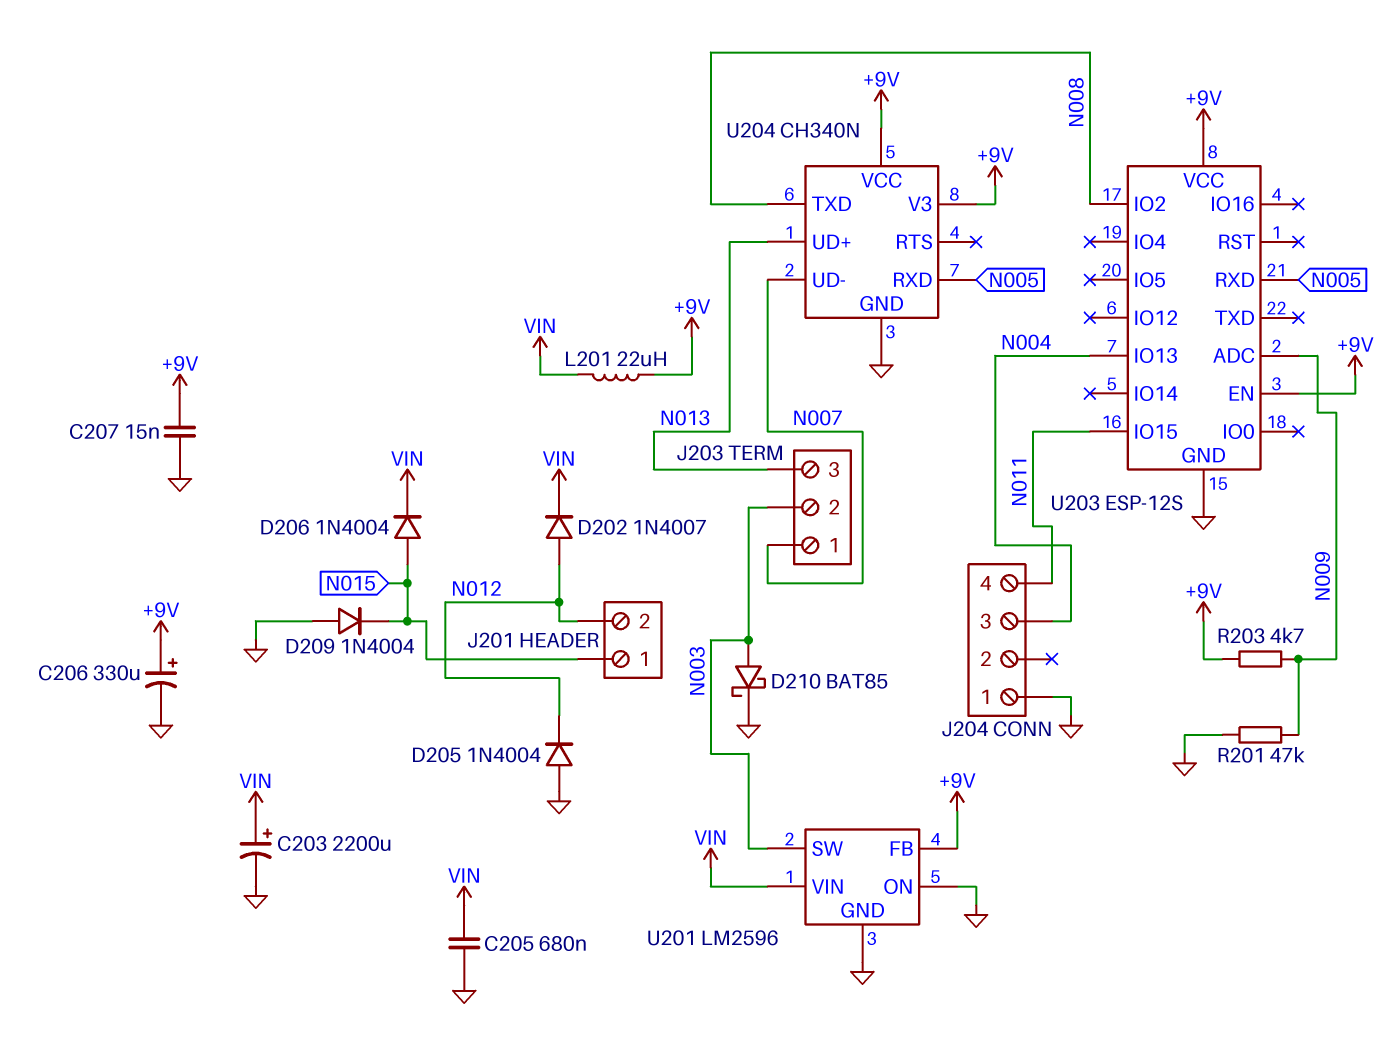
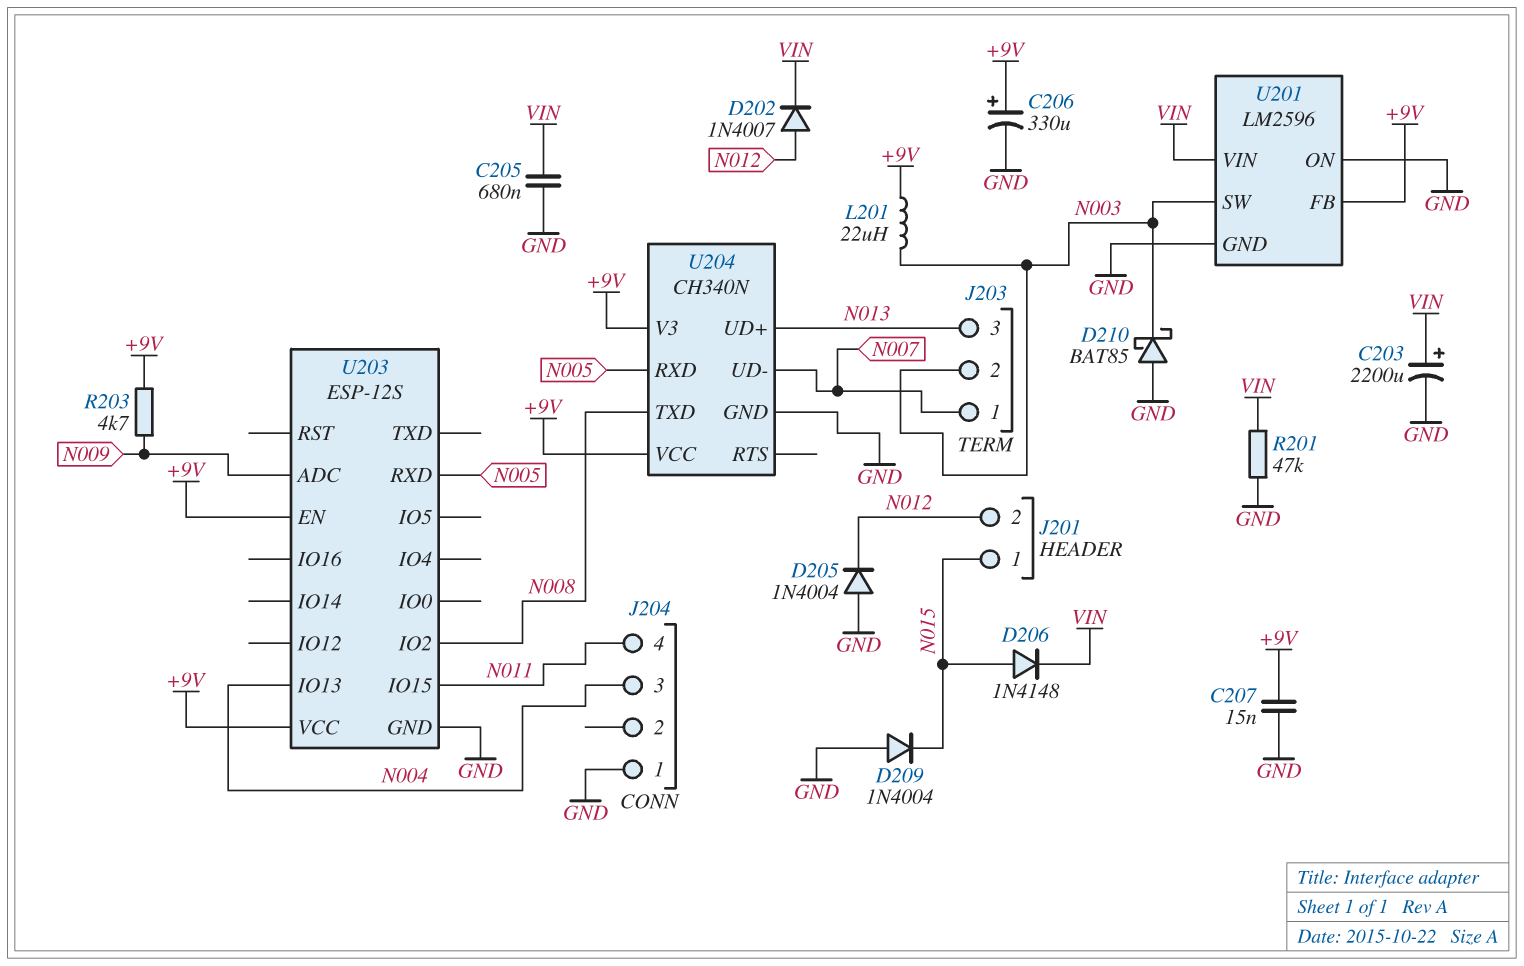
D206: diode 1N4004 (A N015, K VIN) -> diode 1N4148 (A N015, K VIN)
D210: schottky BAT85 (A N003, K GND) -> schottky BAT85 (A GND, K N003)
L201: 22uH (+9V, VIN) -> 22uH (+9V, N003)
R201: 47k (GND, N009) -> 47k (GND, VIN)

